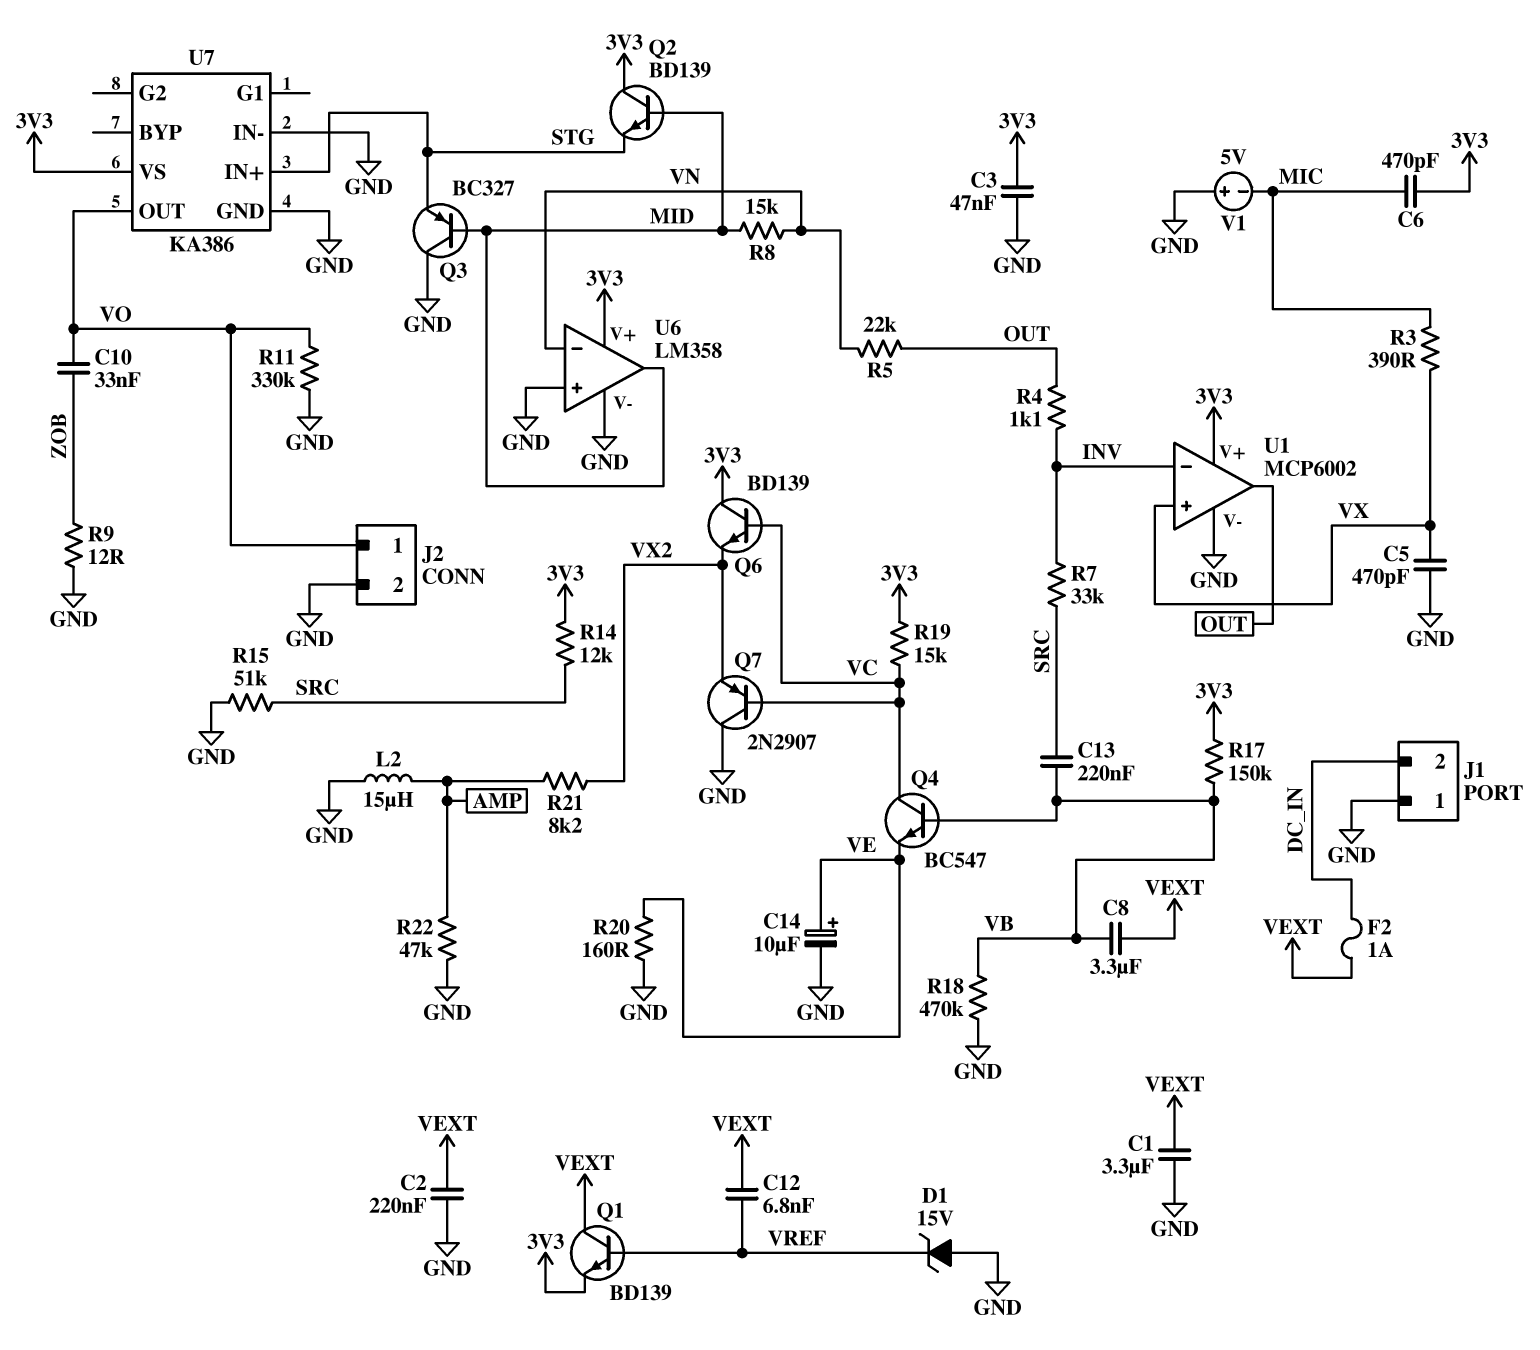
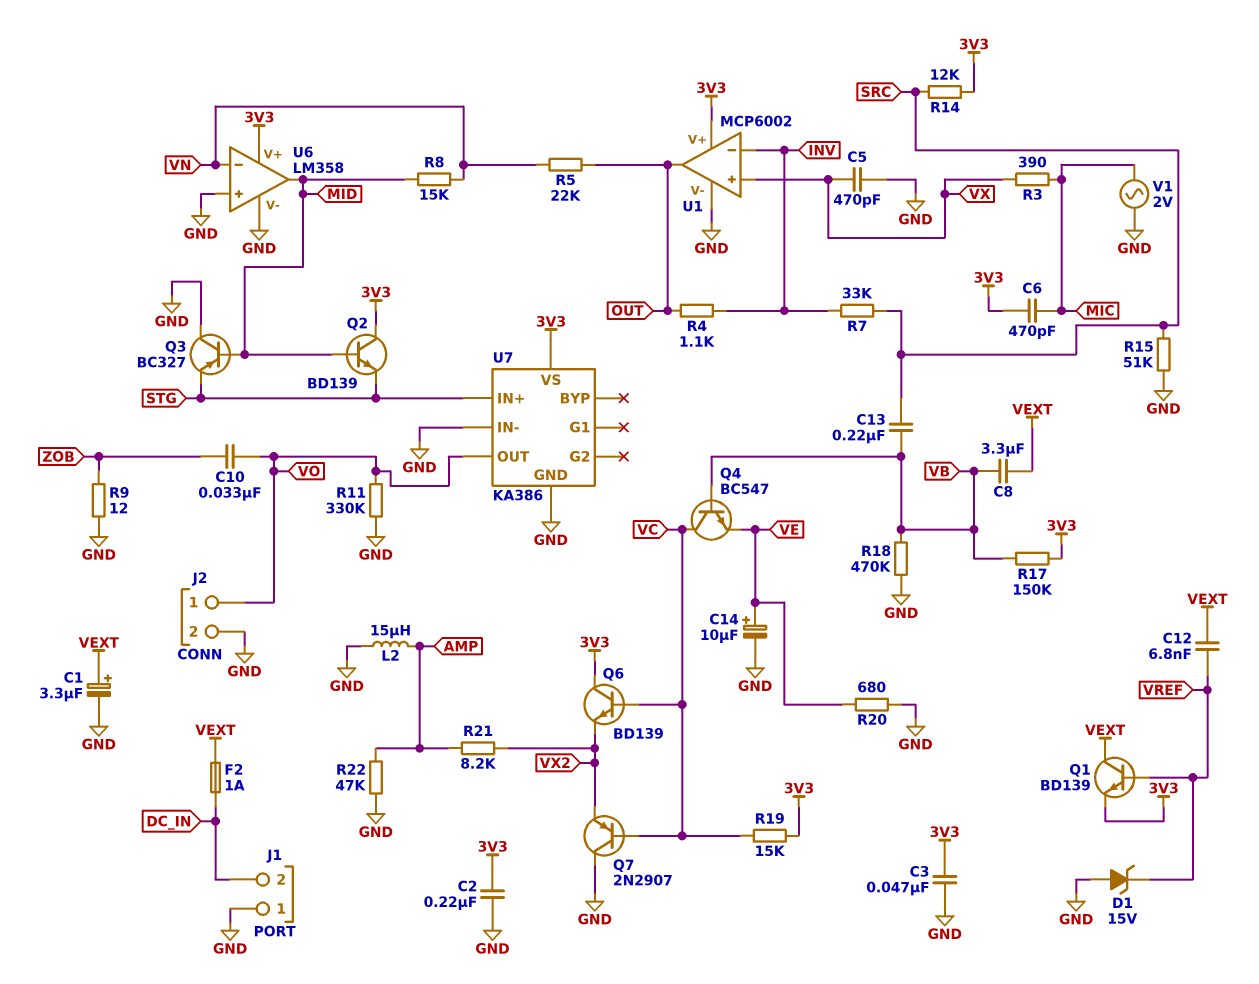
C1: 3.3uF (GND, VEXT) -> 3.3uF (plus VEXT, minus GND)
C2: 220nF (GND, VEXT) -> 220nF (3V3, GND)
R20: 160 (GND, VE) -> 680 (GND, VE)
V1: 5V (plus GND, minus MIC) -> AC 2V (GND, MIC)

